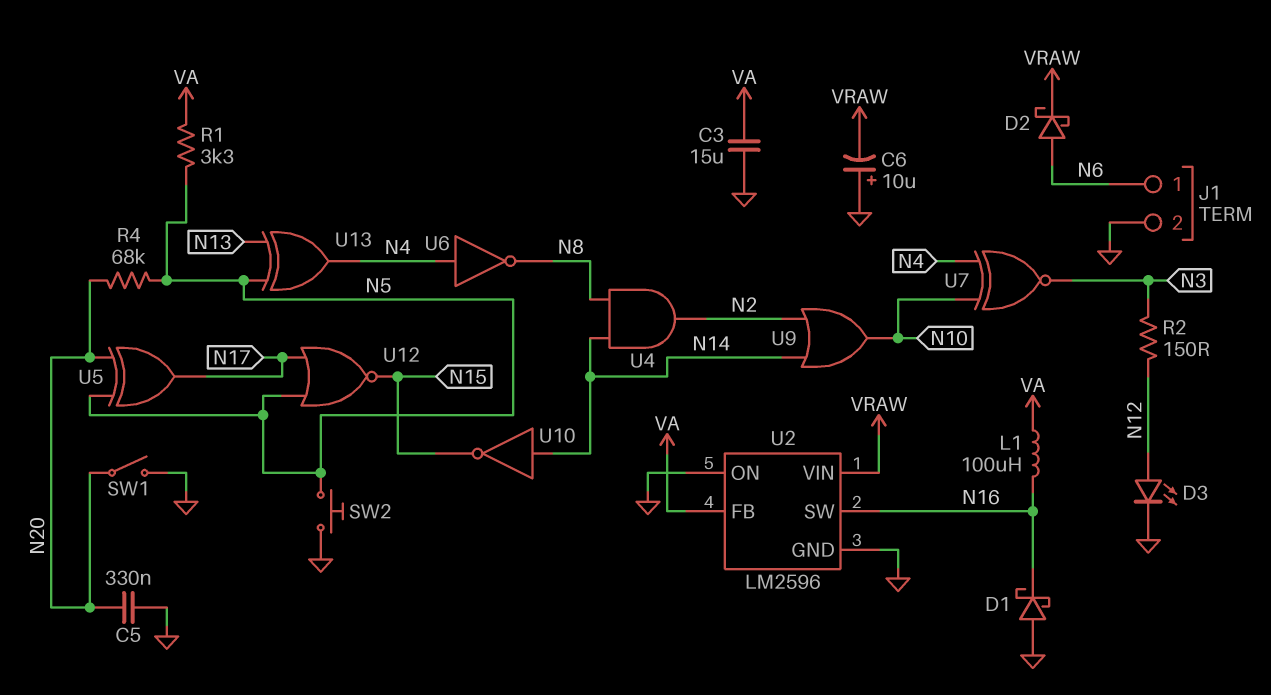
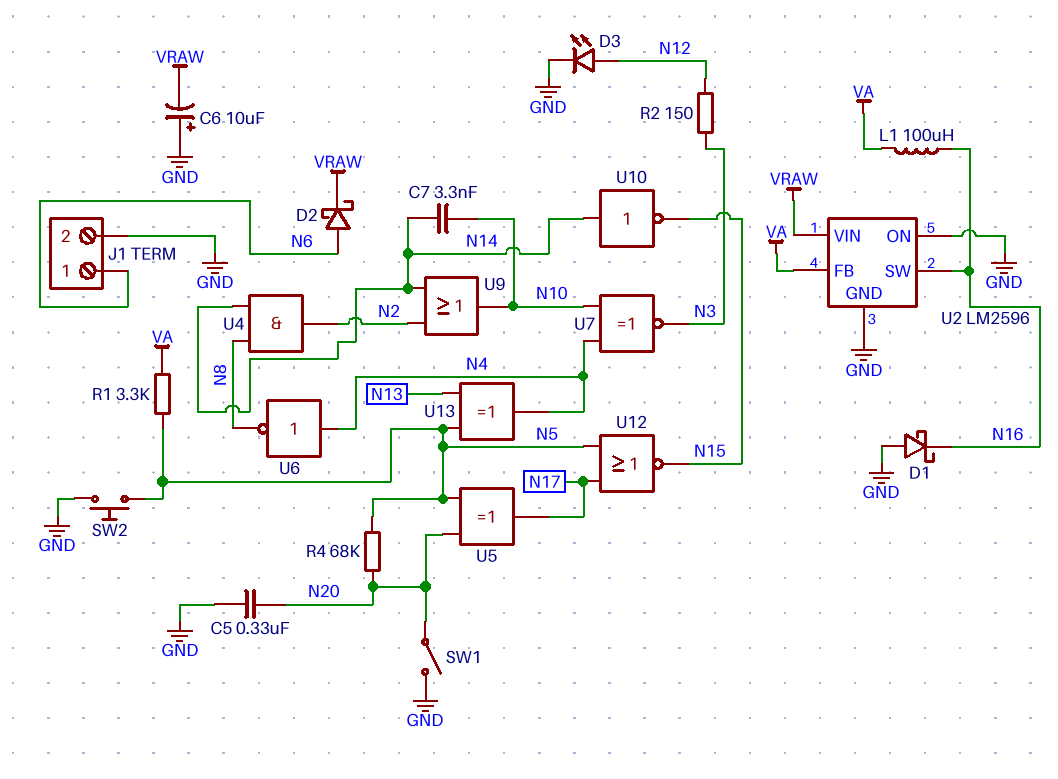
C3: 15uF (GND, VA) -> none
C7: none -> 3.3nF (N10, N14)

